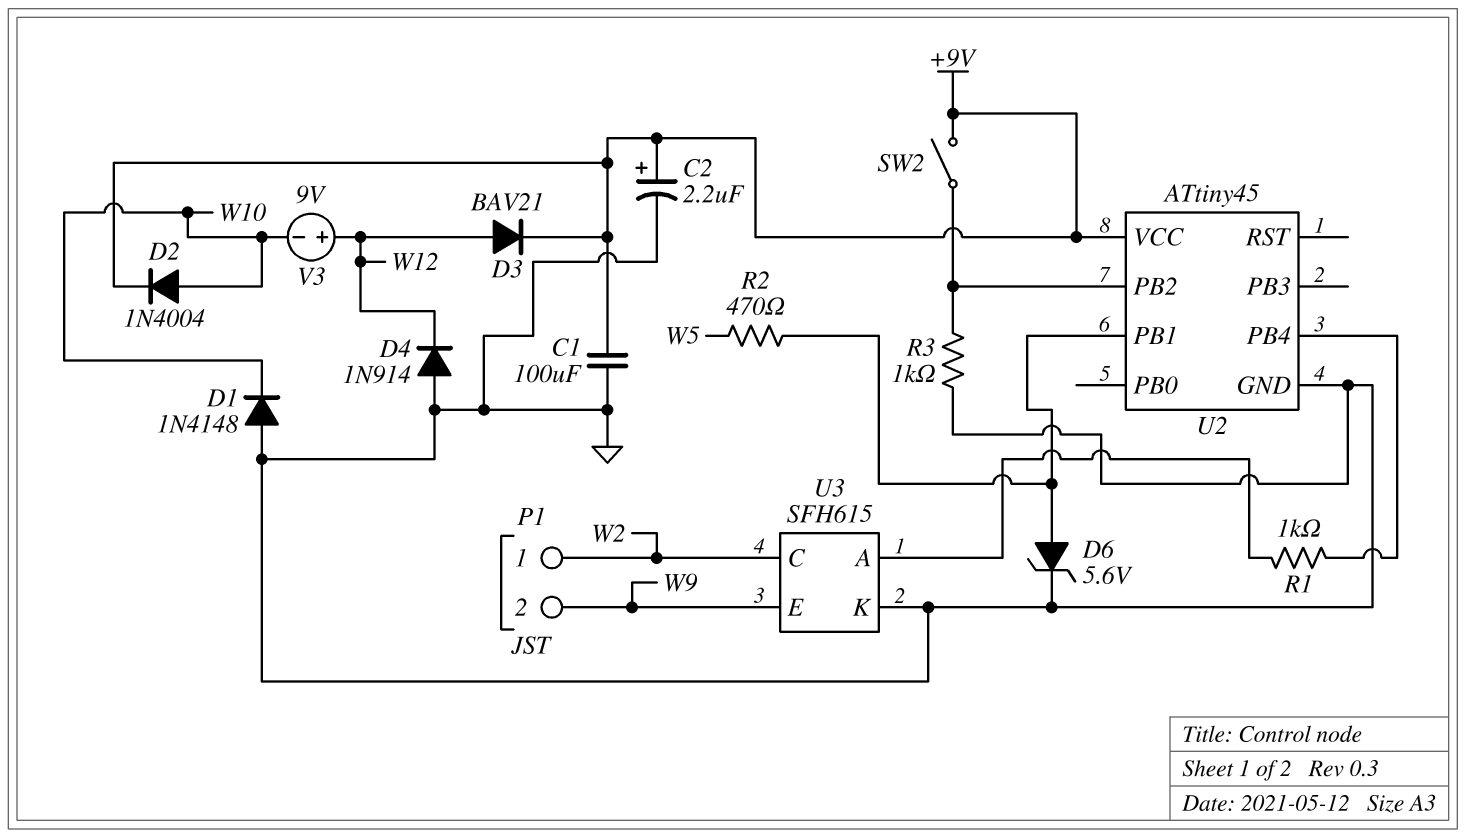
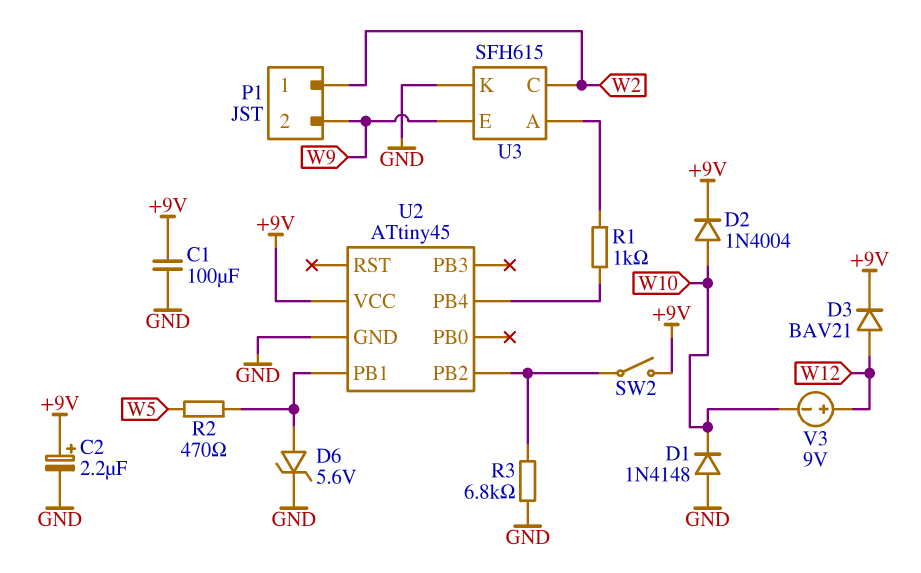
D4: diode 1N914 (A GND, K W12) -> none
R3: 1k (GND, U2/PB2) -> 6.8k (GND, U2/PB2)

